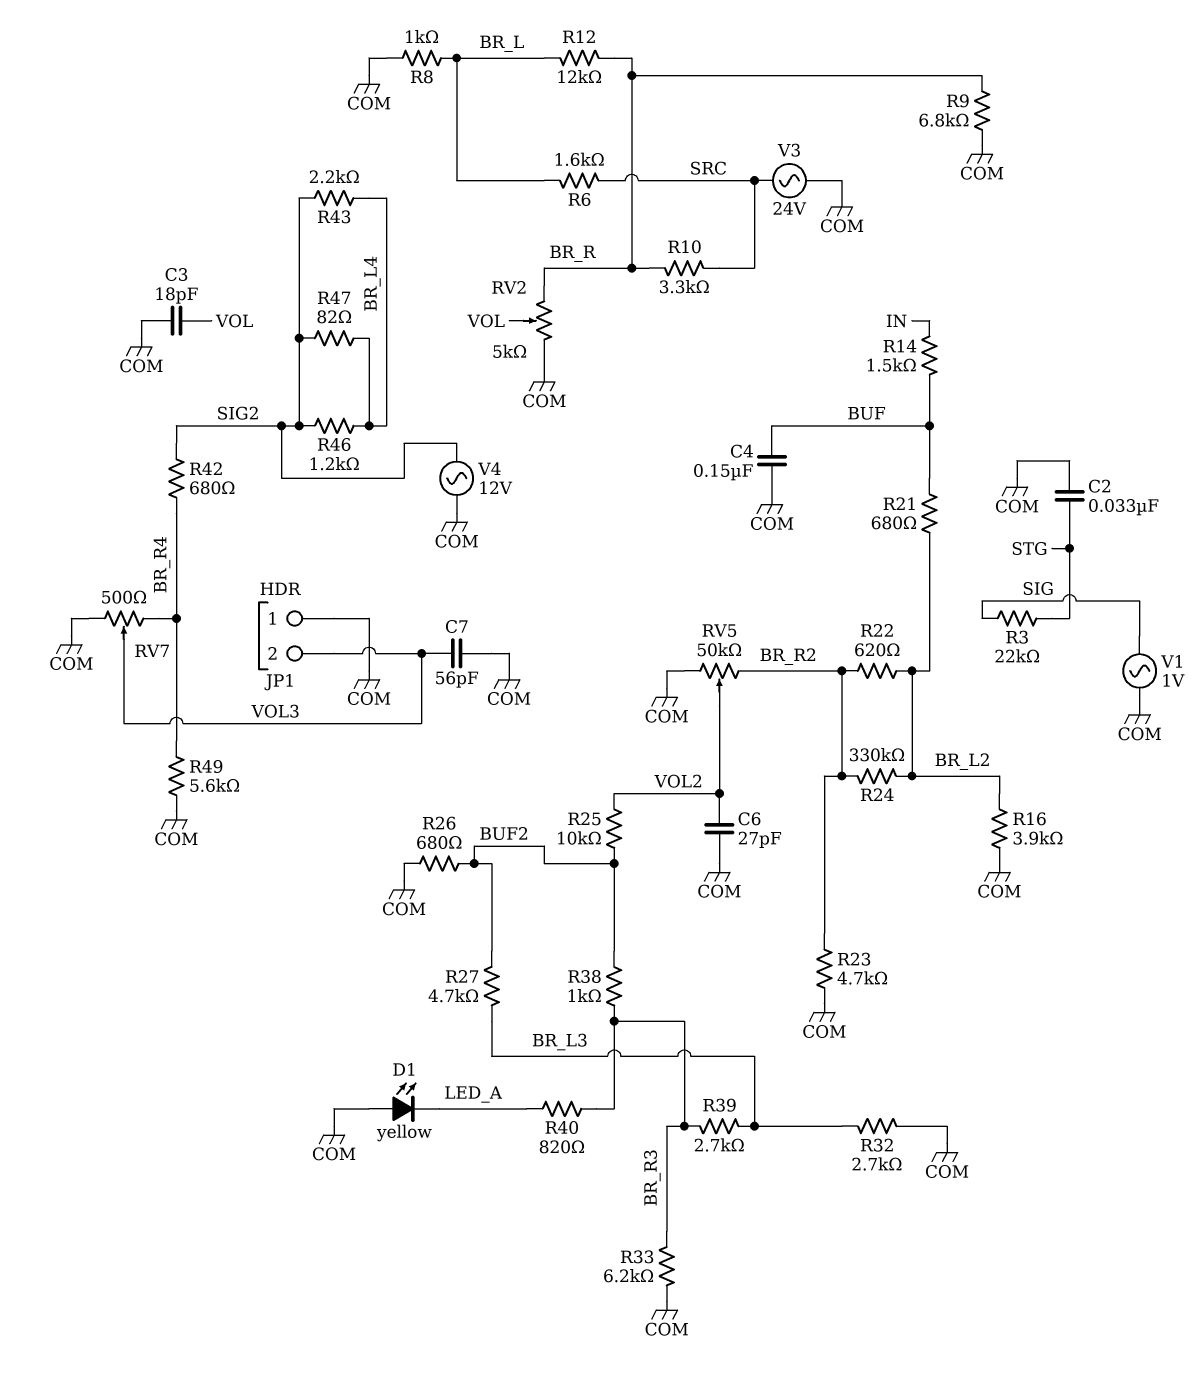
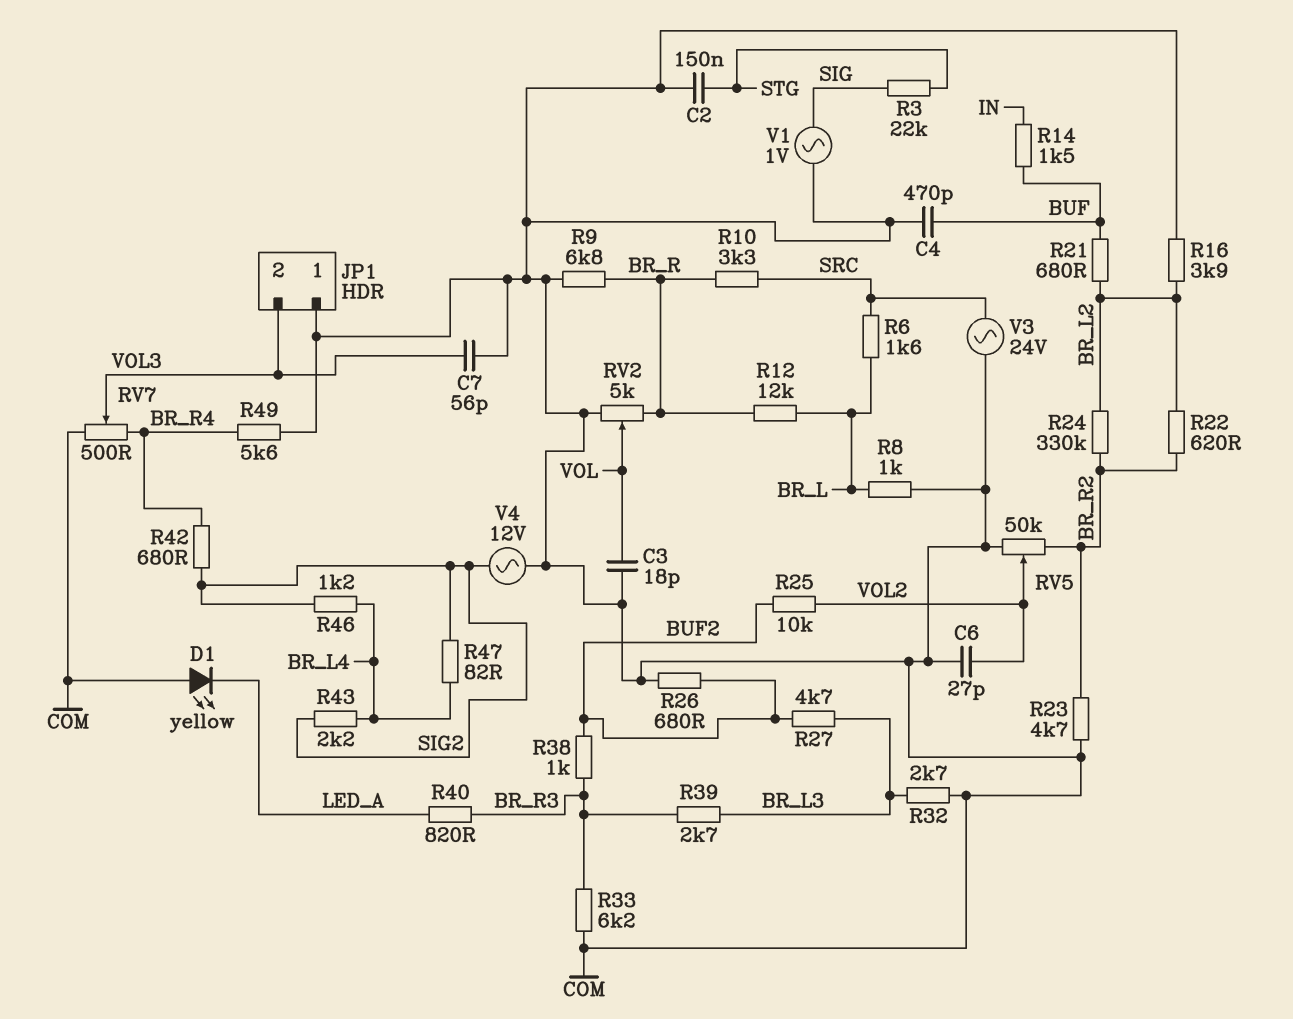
C2: 33nF (COM, STG) -> 150nF (COM, STG)
C4: 150nF (BUF, COM) -> 470pF (BUF, COM)

